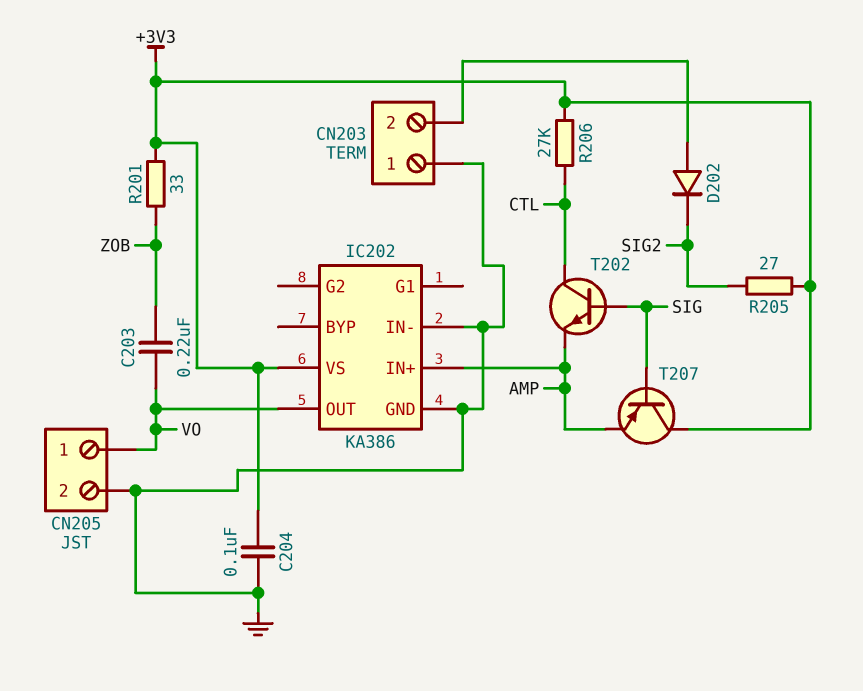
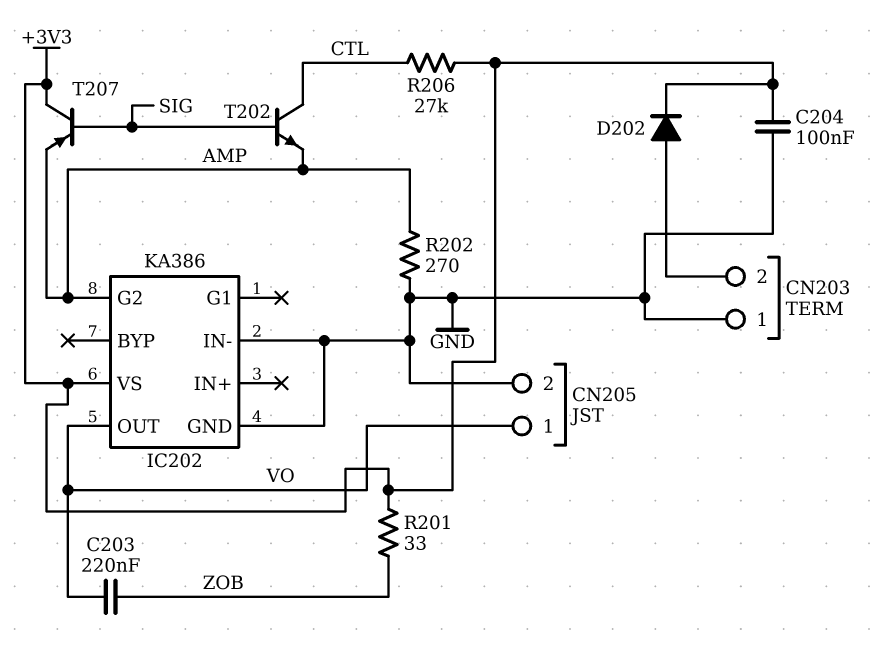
D202: diode (A CN203/2, K SIG2) -> diode (A CN203/2, K +3V3)
IC202 pin G2: none -> AMP
IC202 pin IN+: AMP -> none
R202: none -> 270 (AMP, GND)
R205: 27 (+3V3, SIG2) -> none

